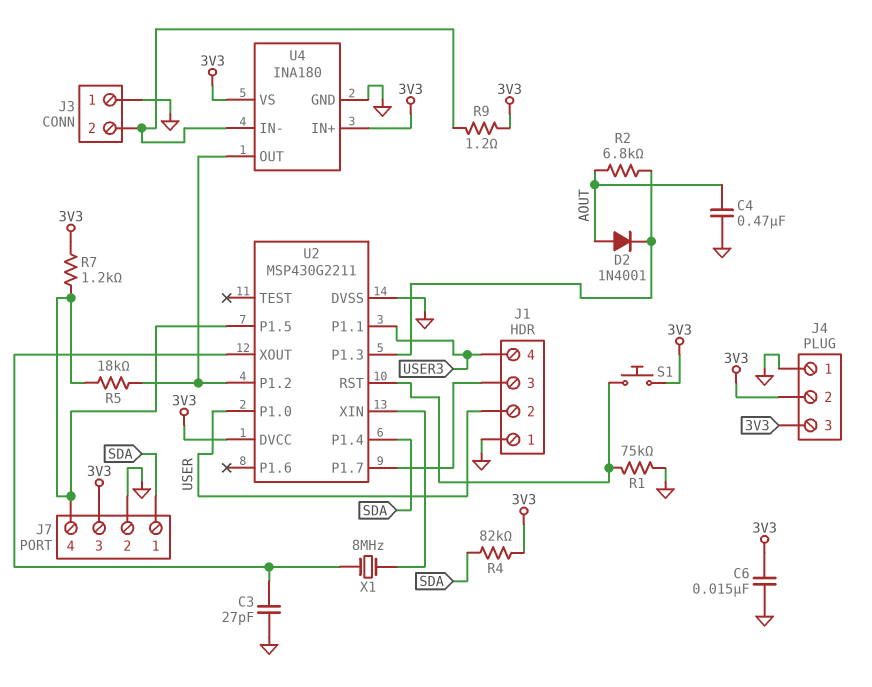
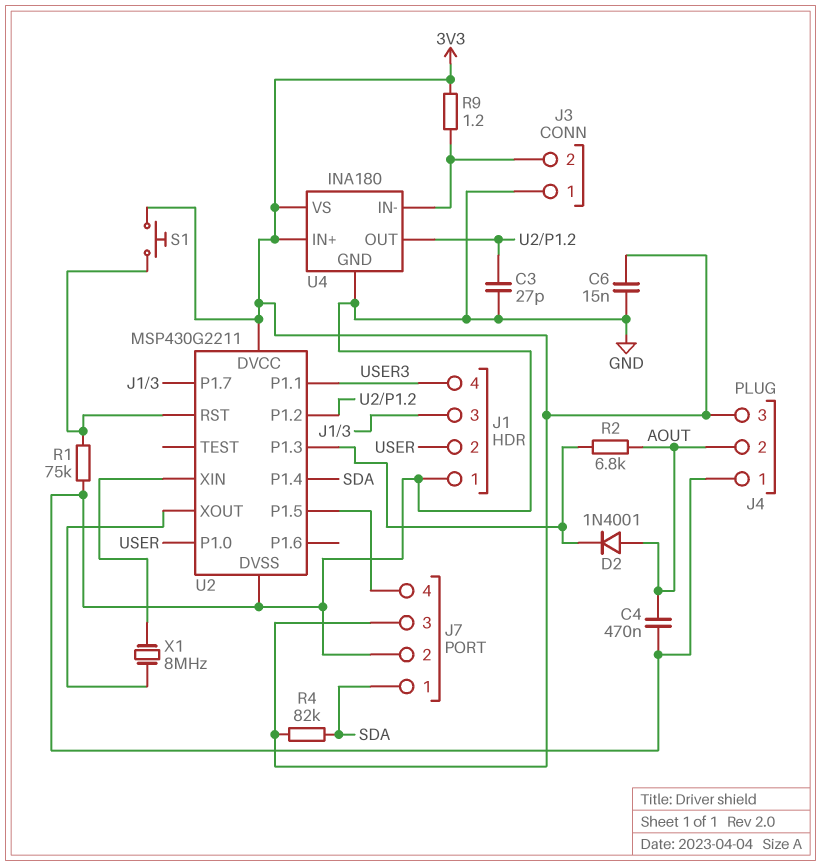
C3: 27pF (GND, U2/XOUT) -> 27pF (GND, U2/P1.2)
J4 pin 2: 3V3 -> AOUT
R5: 18k (J7/4, U2/P1.2) -> none
R7: 1.2k (3V3, J7/4) -> none

